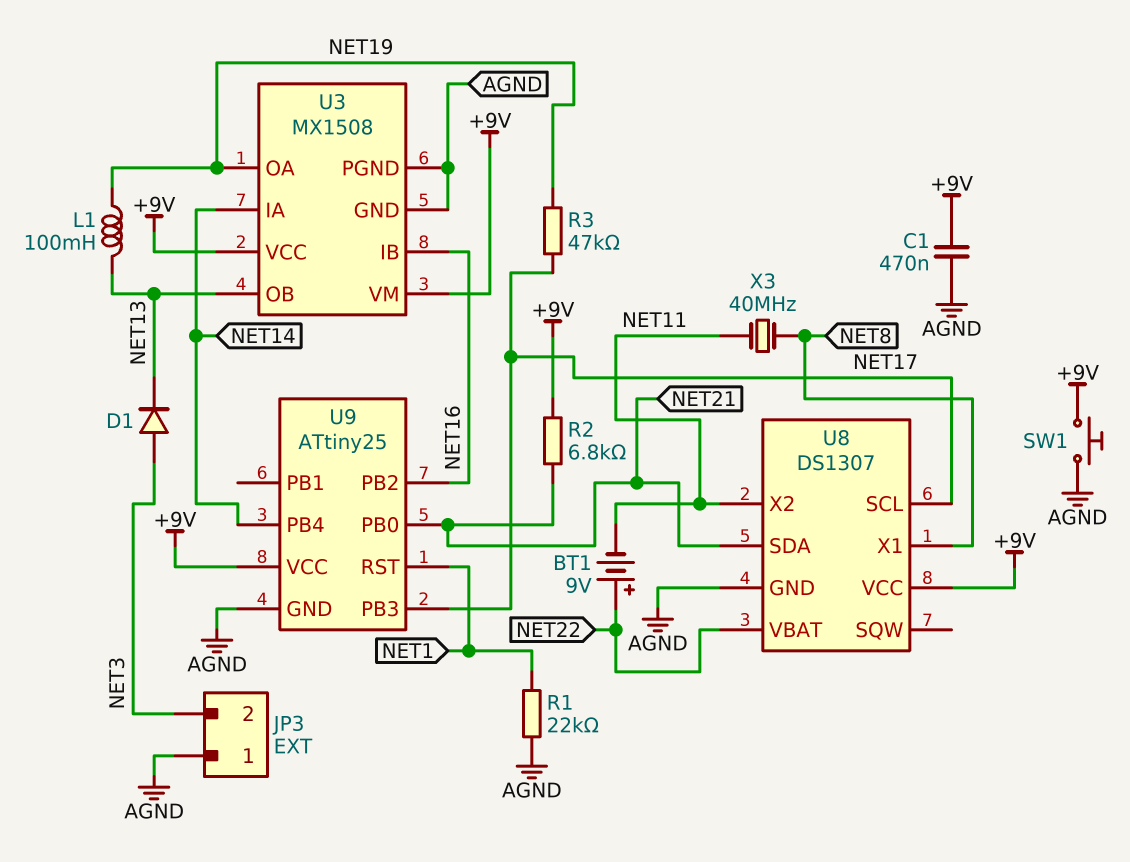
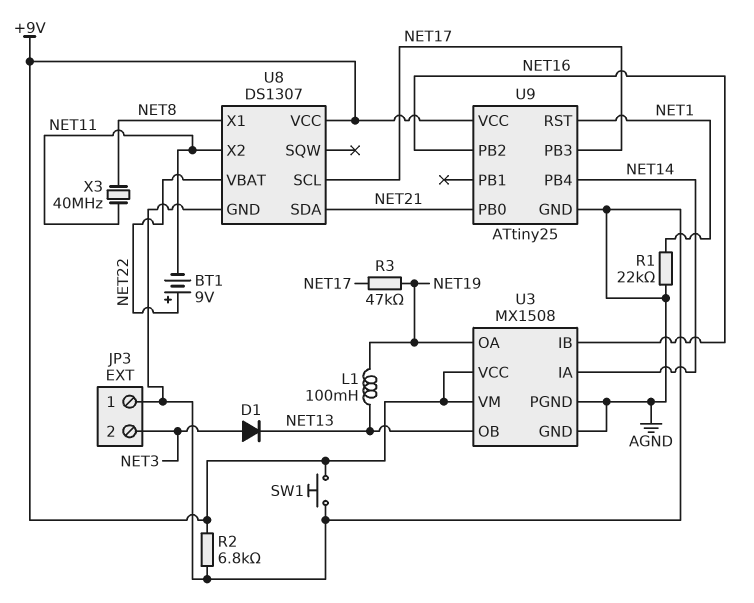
C1: 470nF (+9V, AGND) -> none
R2: 6.8k (+9V, NET21) -> 6.8k (+9V, AGND)

